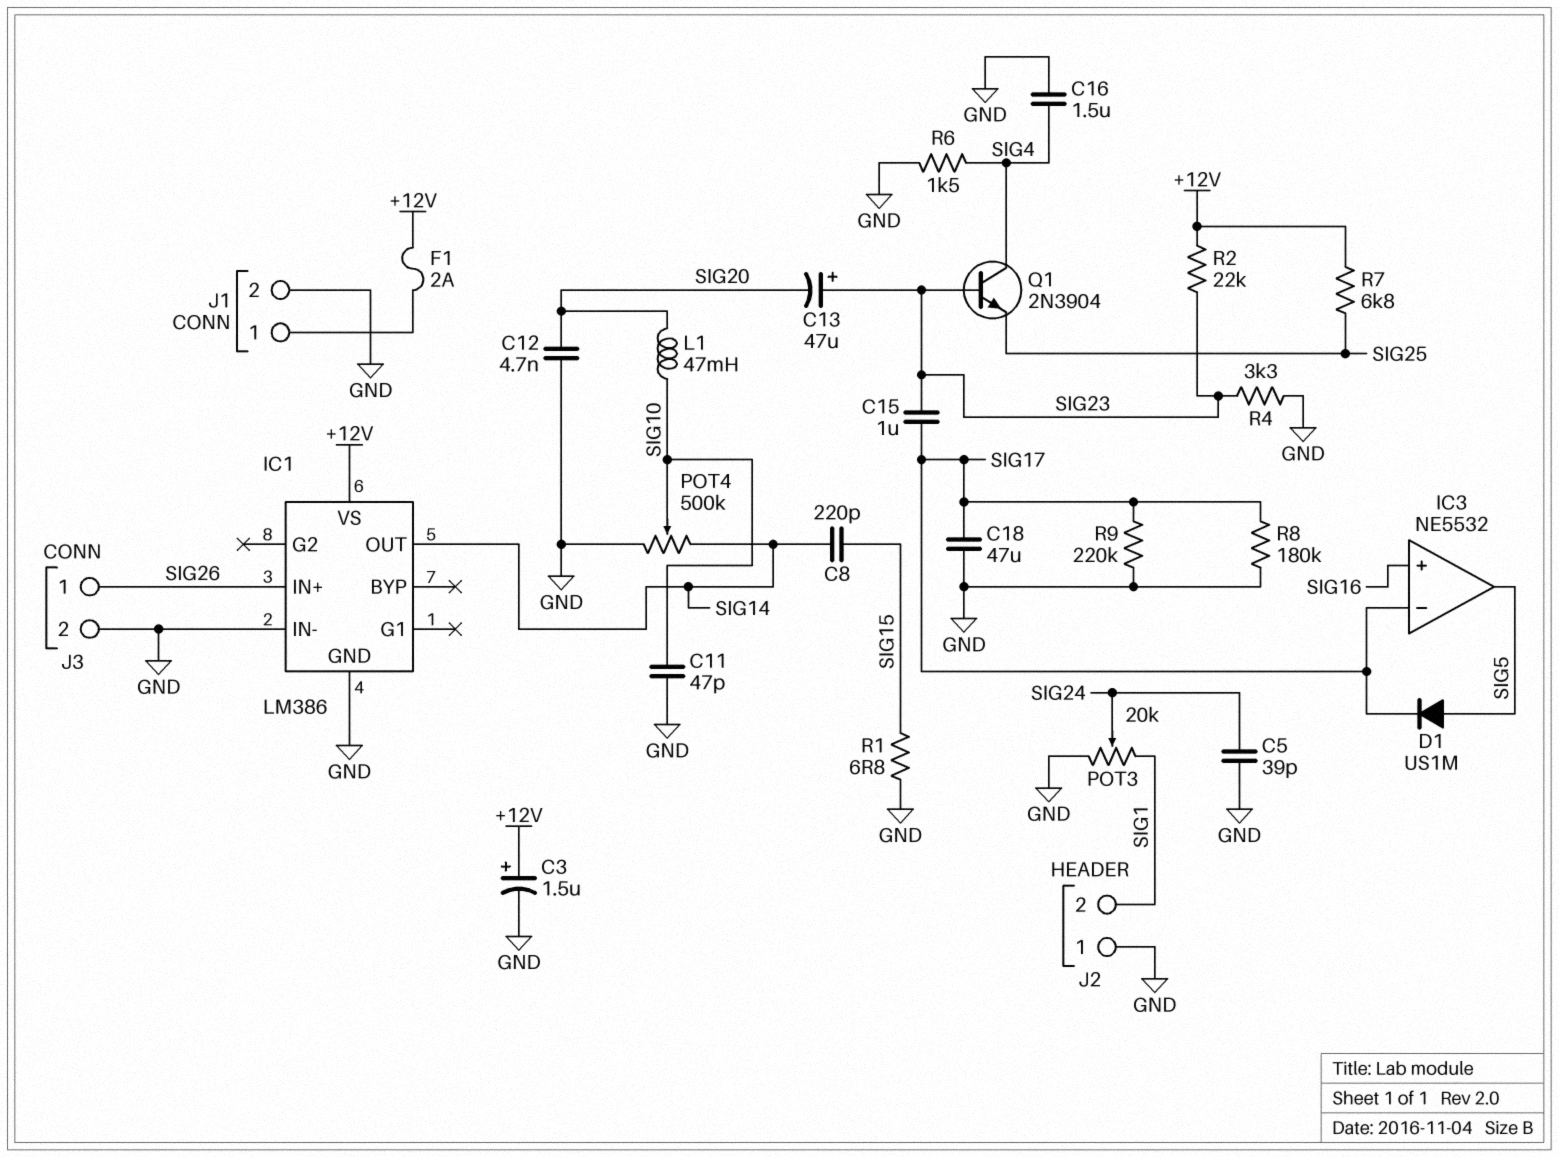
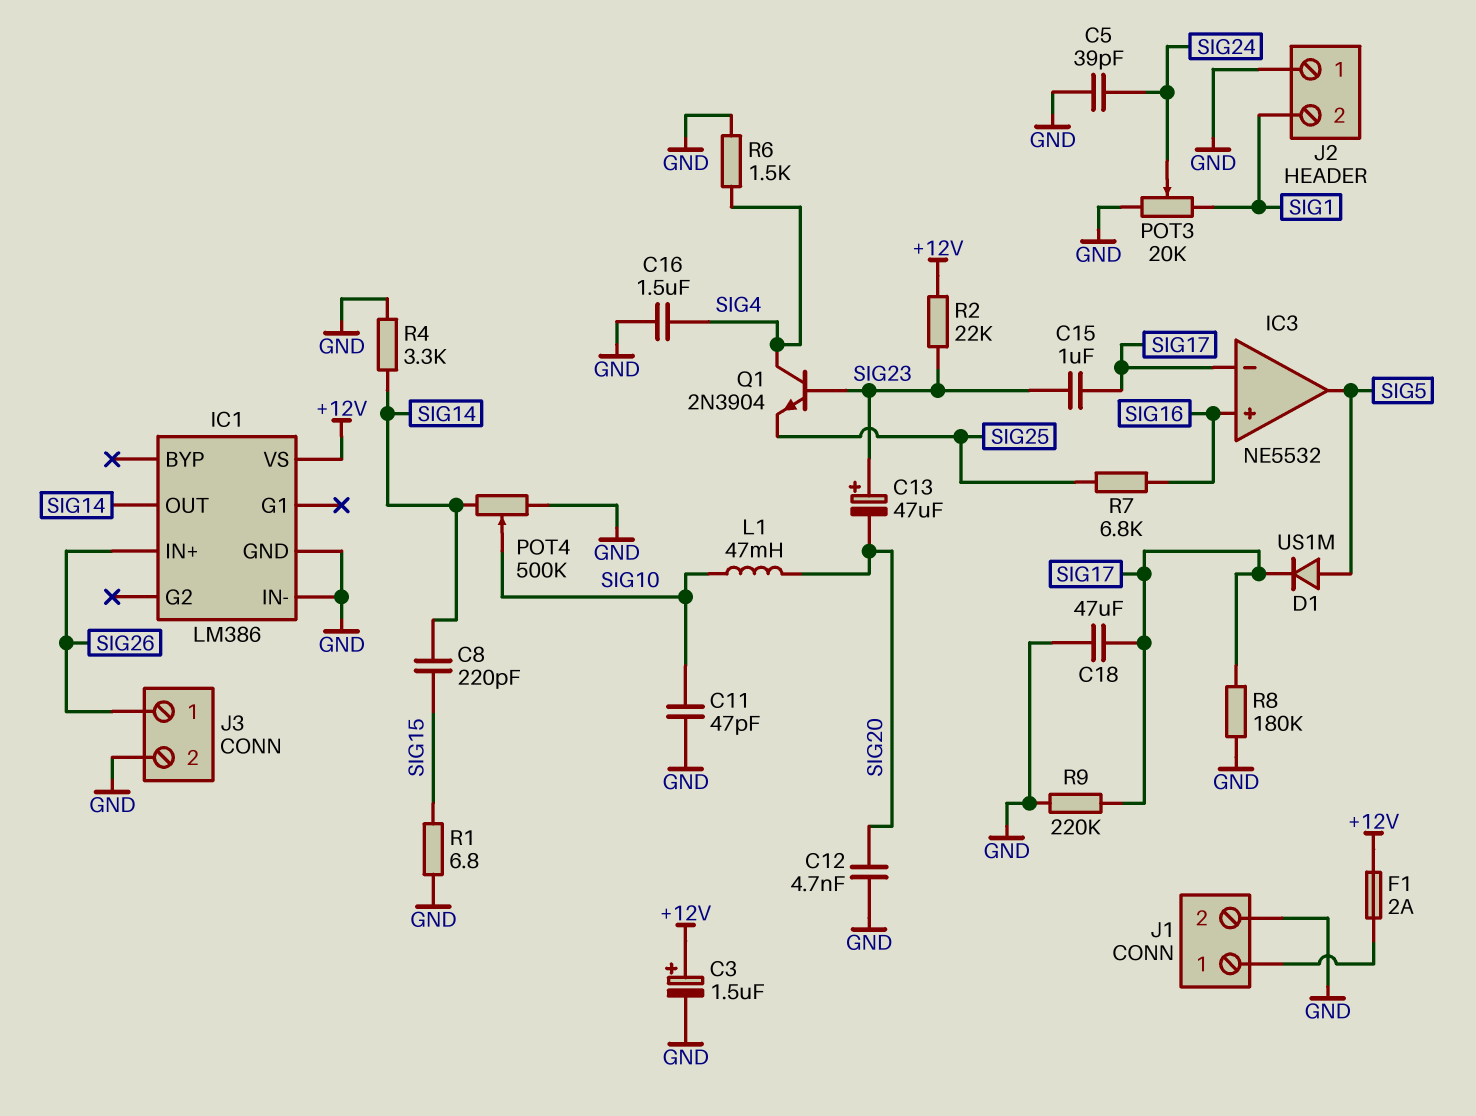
R4: 3.3k (GND, SIG23) -> 3.3k (GND, SIG14)
R7: 6.8k (+12V, SIG25) -> 6.8k (SIG16, SIG25)

